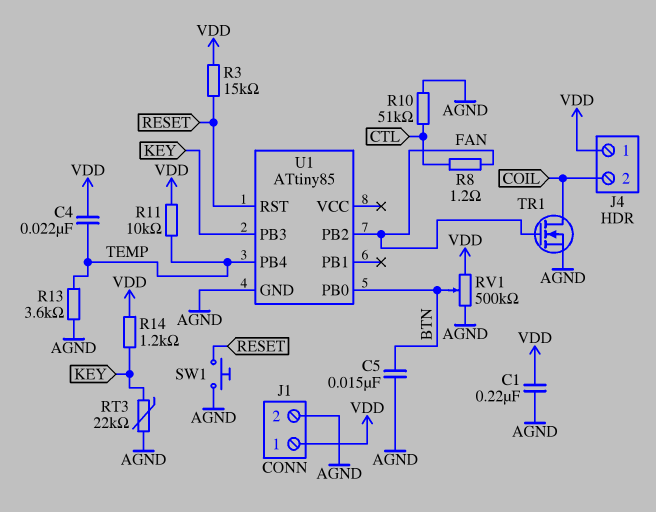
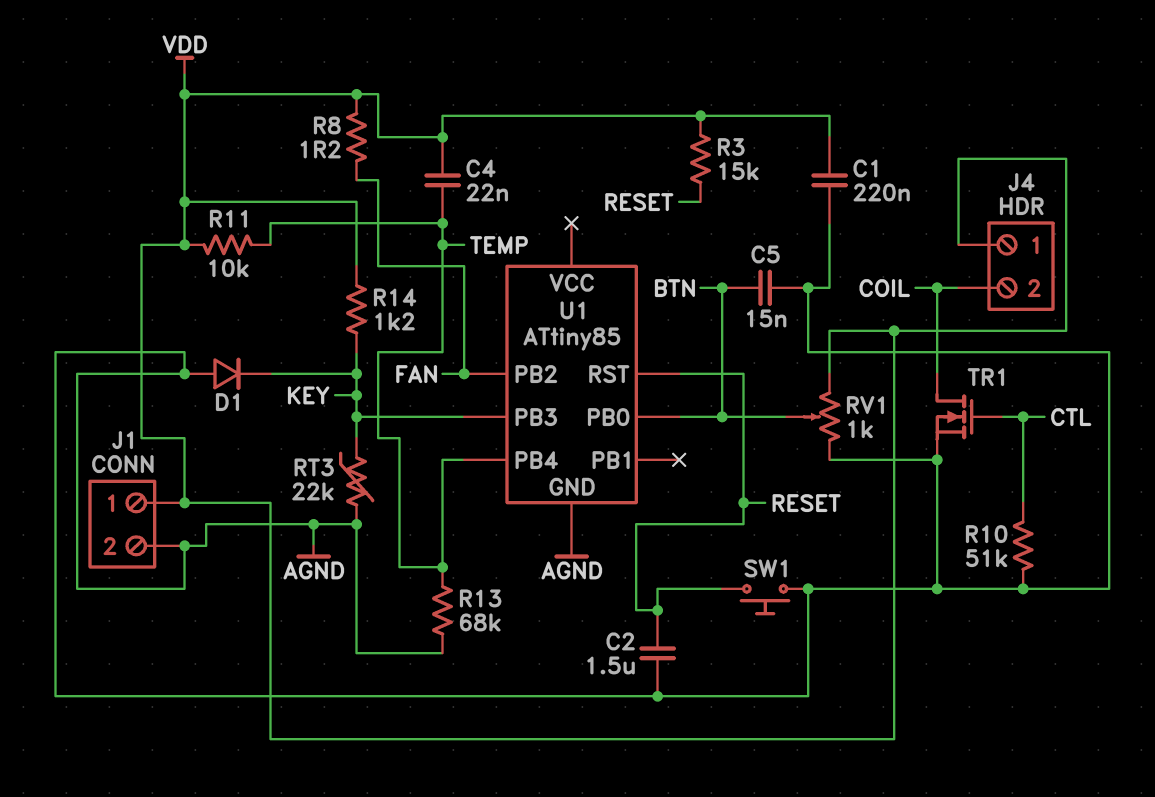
C2: none -> 1.5uF (AGND, RESET)
D1: none -> diode (A AGND, K KEY)
R8: 1.2 (CTL, FAN) -> 1.2 (FAN, VDD)
R13: 3.6k (AGND, TEMP) -> 68k (AGND, TEMP)
RV1: 500k (AGND, VDD, wiper BTN) -> 1k (AGND, VDD, wiper BTN)
TR1: NMOS (G FAN, D COIL, S AGND) -> NMOS (G CTL, D COIL, S AGND)

